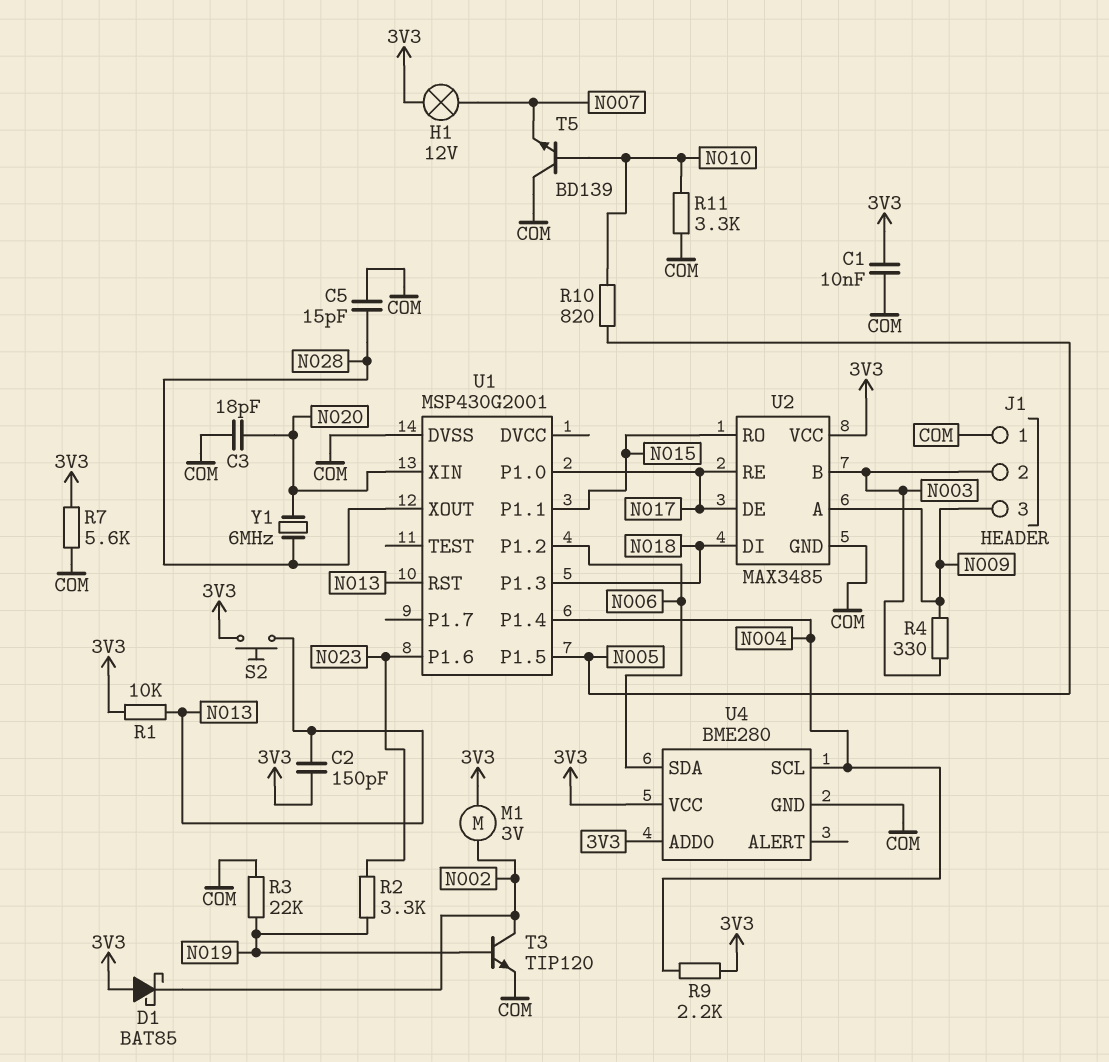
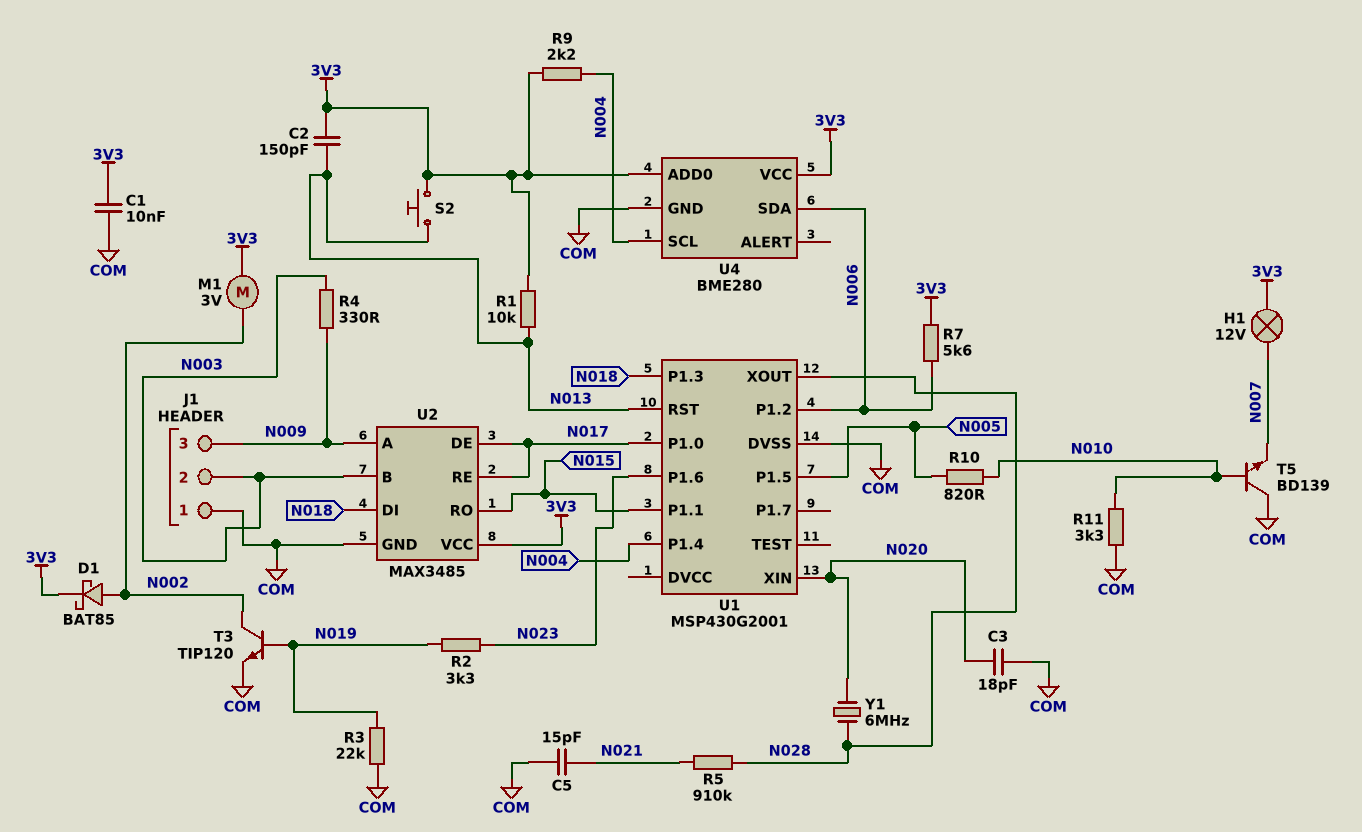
C5: 15pF (COM, N028) -> 15pF (COM, N021)
D1: schottky BAT85 (A 3V3, K N002) -> schottky BAT85 (A N002, K 3V3)
R5: none -> 910k (N021, N028)
R7: 5.6k (3V3, COM) -> 5.6k (3V3, N006)

